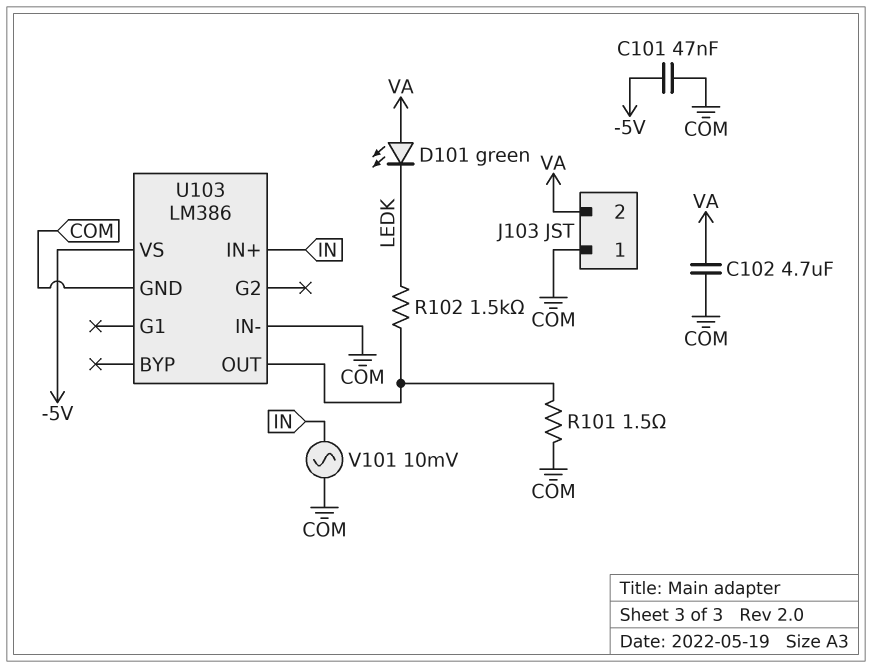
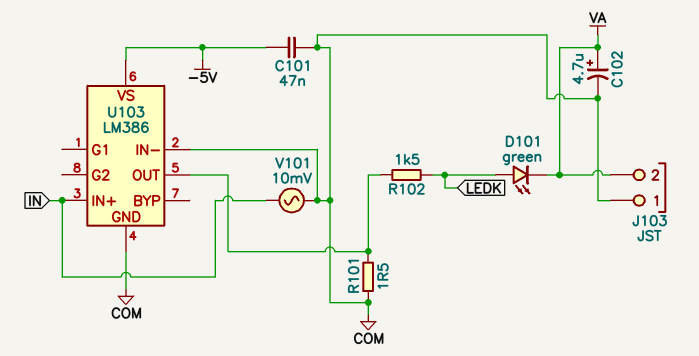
C102: 4.7uF (COM, VA) -> 4.7uF (plus VA, minus COM)
D101: LED green (A VA, K LEDK) -> LED green (A LEDK, K VA)

